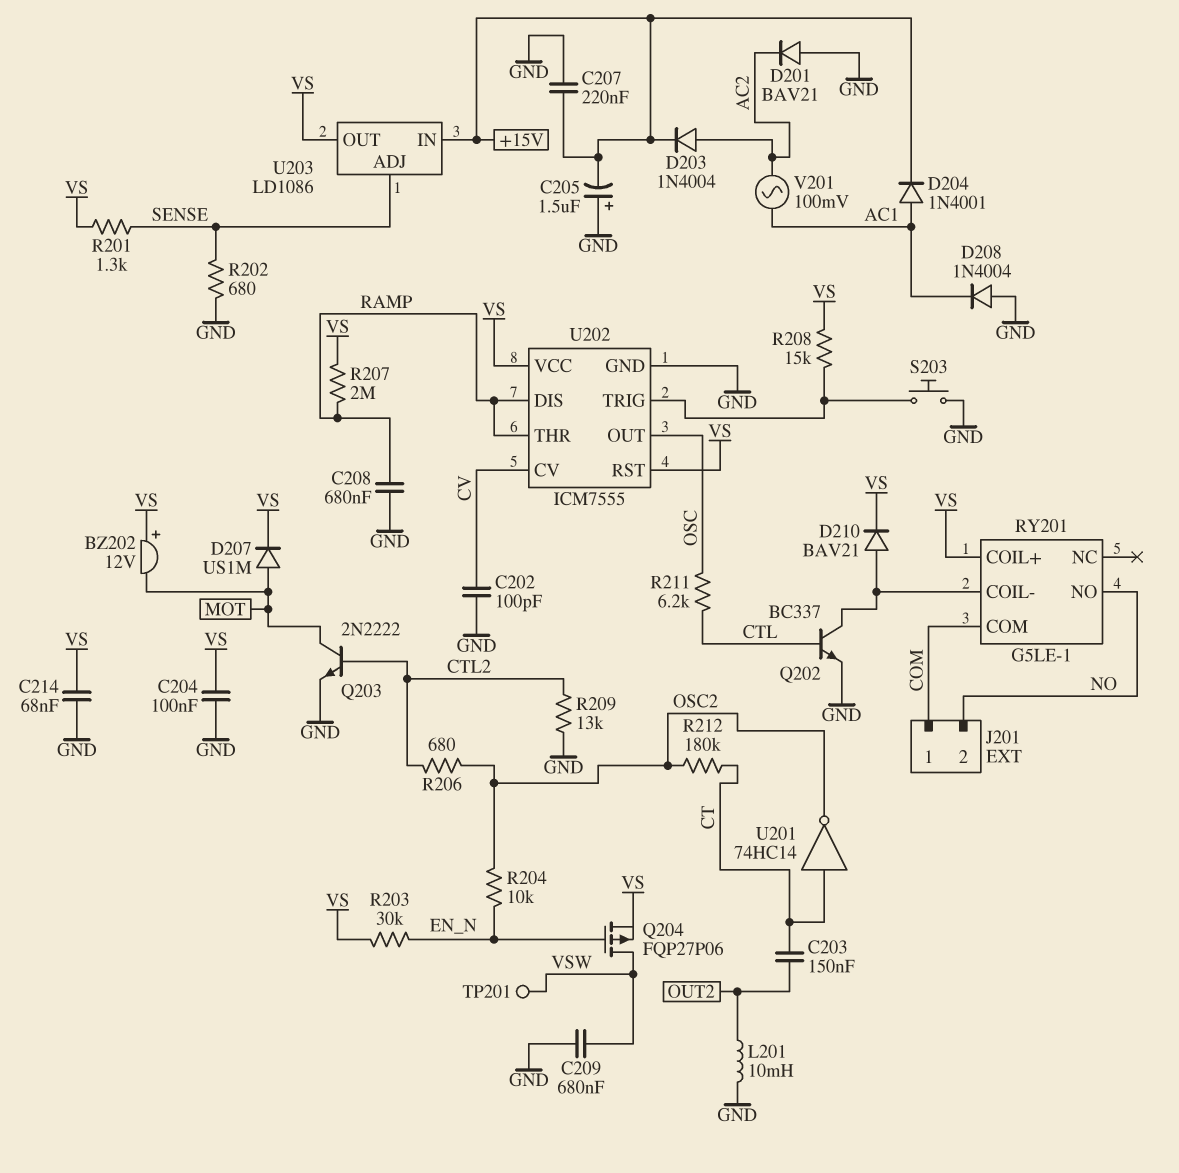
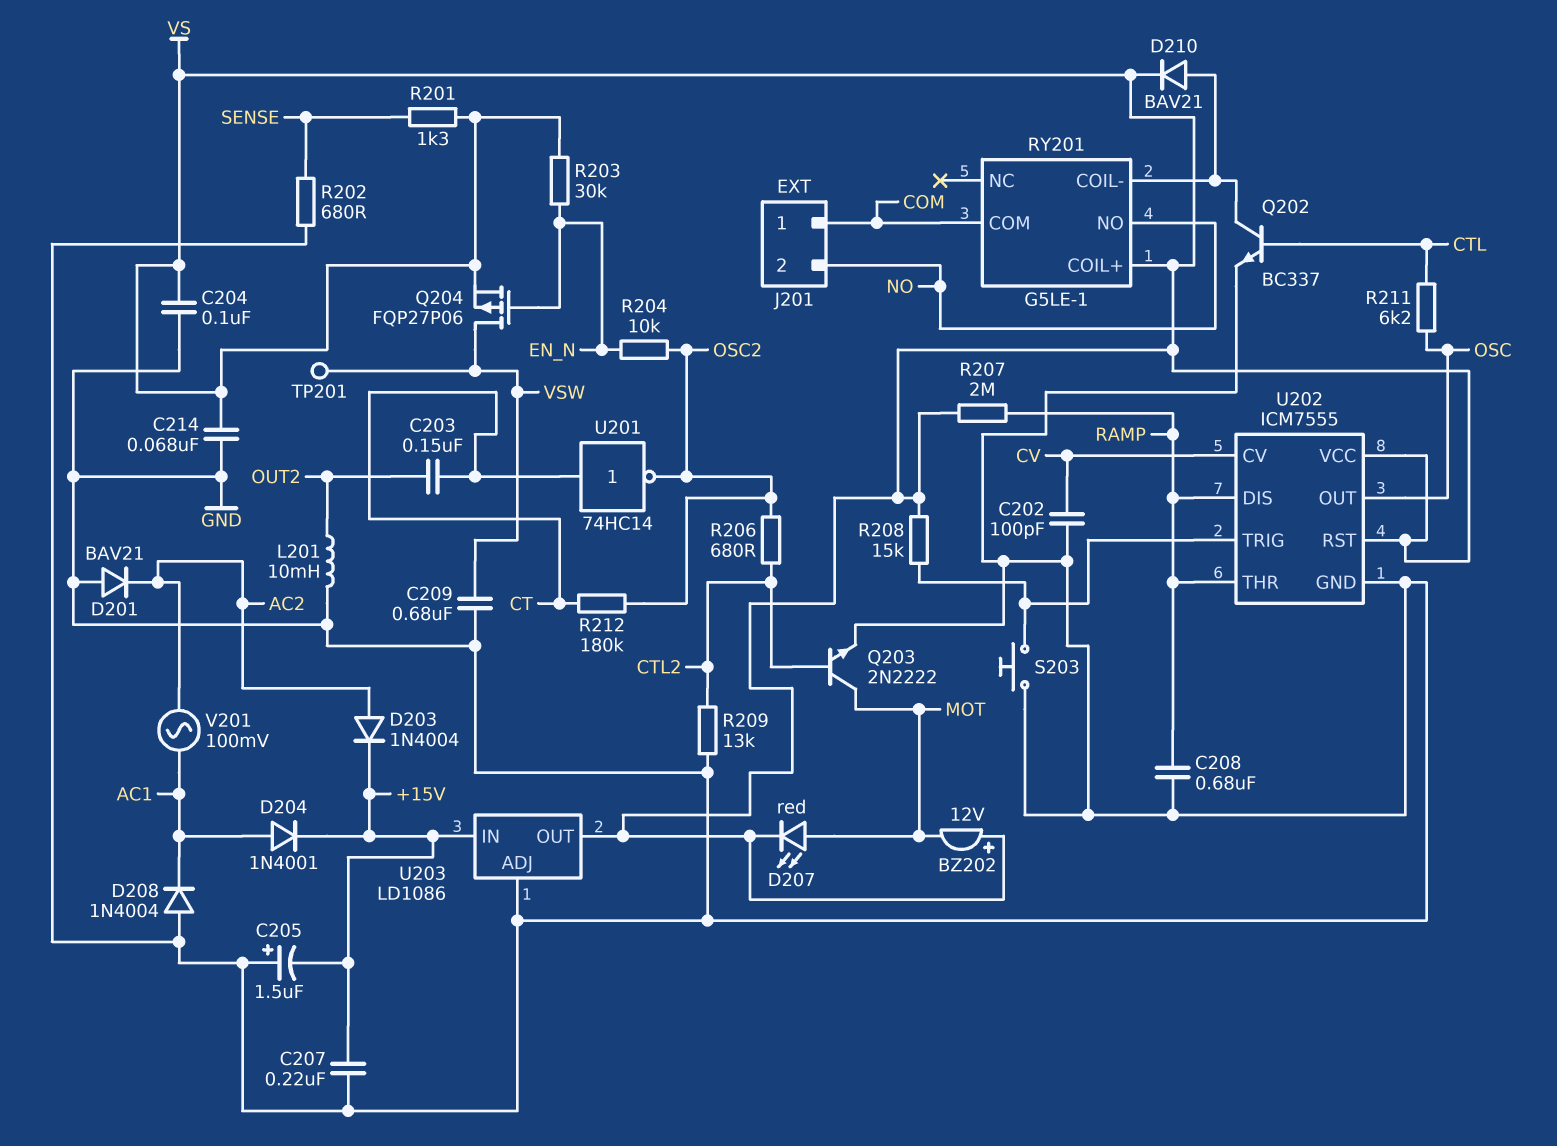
D207: diode US1M (A MOT, K VS) -> LED red (A MOT, K VS)
U203 pin ADJ: SENSE -> GND

